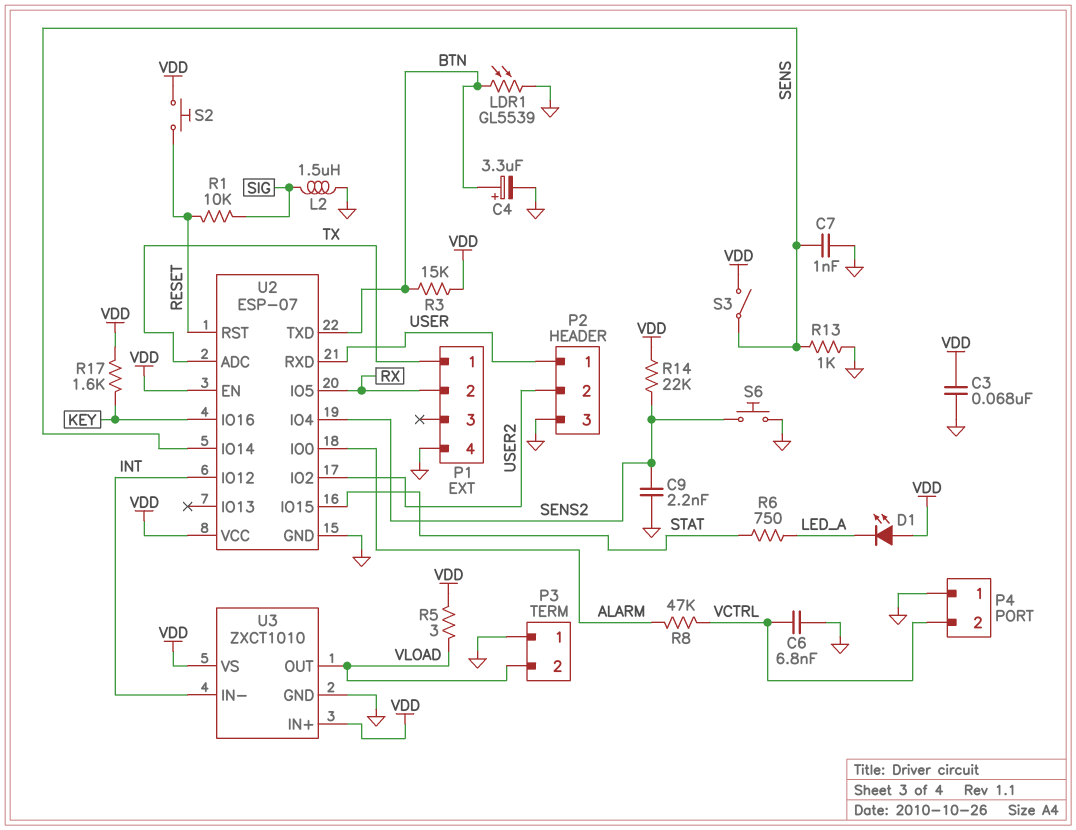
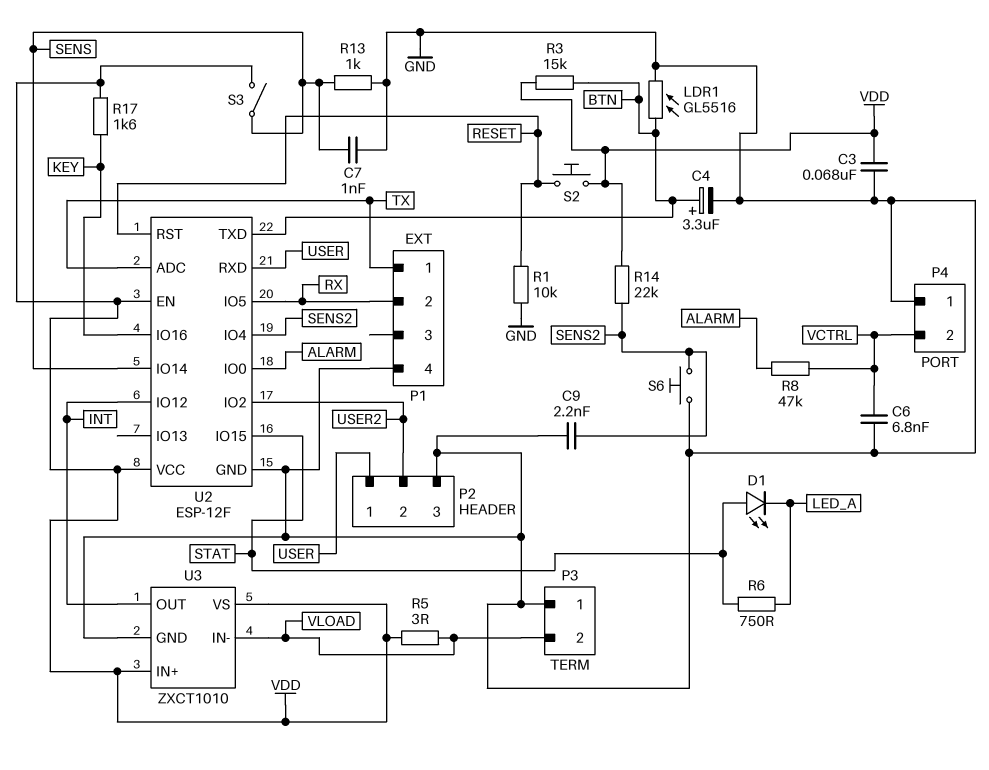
D1: LED (A VDD, K LED_A) -> LED (A STAT, K LED_A)
L2: 1.5uH (GND, SIG) -> none
LDR1: GL5539 (BTN, GND) -> GL5516 (BTN, GND)
R1: 10k (RESET, SIG) -> 10k (GND, RESET)
U2: ESP-07 -> ESP-12F
U3 pin IN-: INT -> VLOAD
U3 pin OUT: VLOAD -> INT

